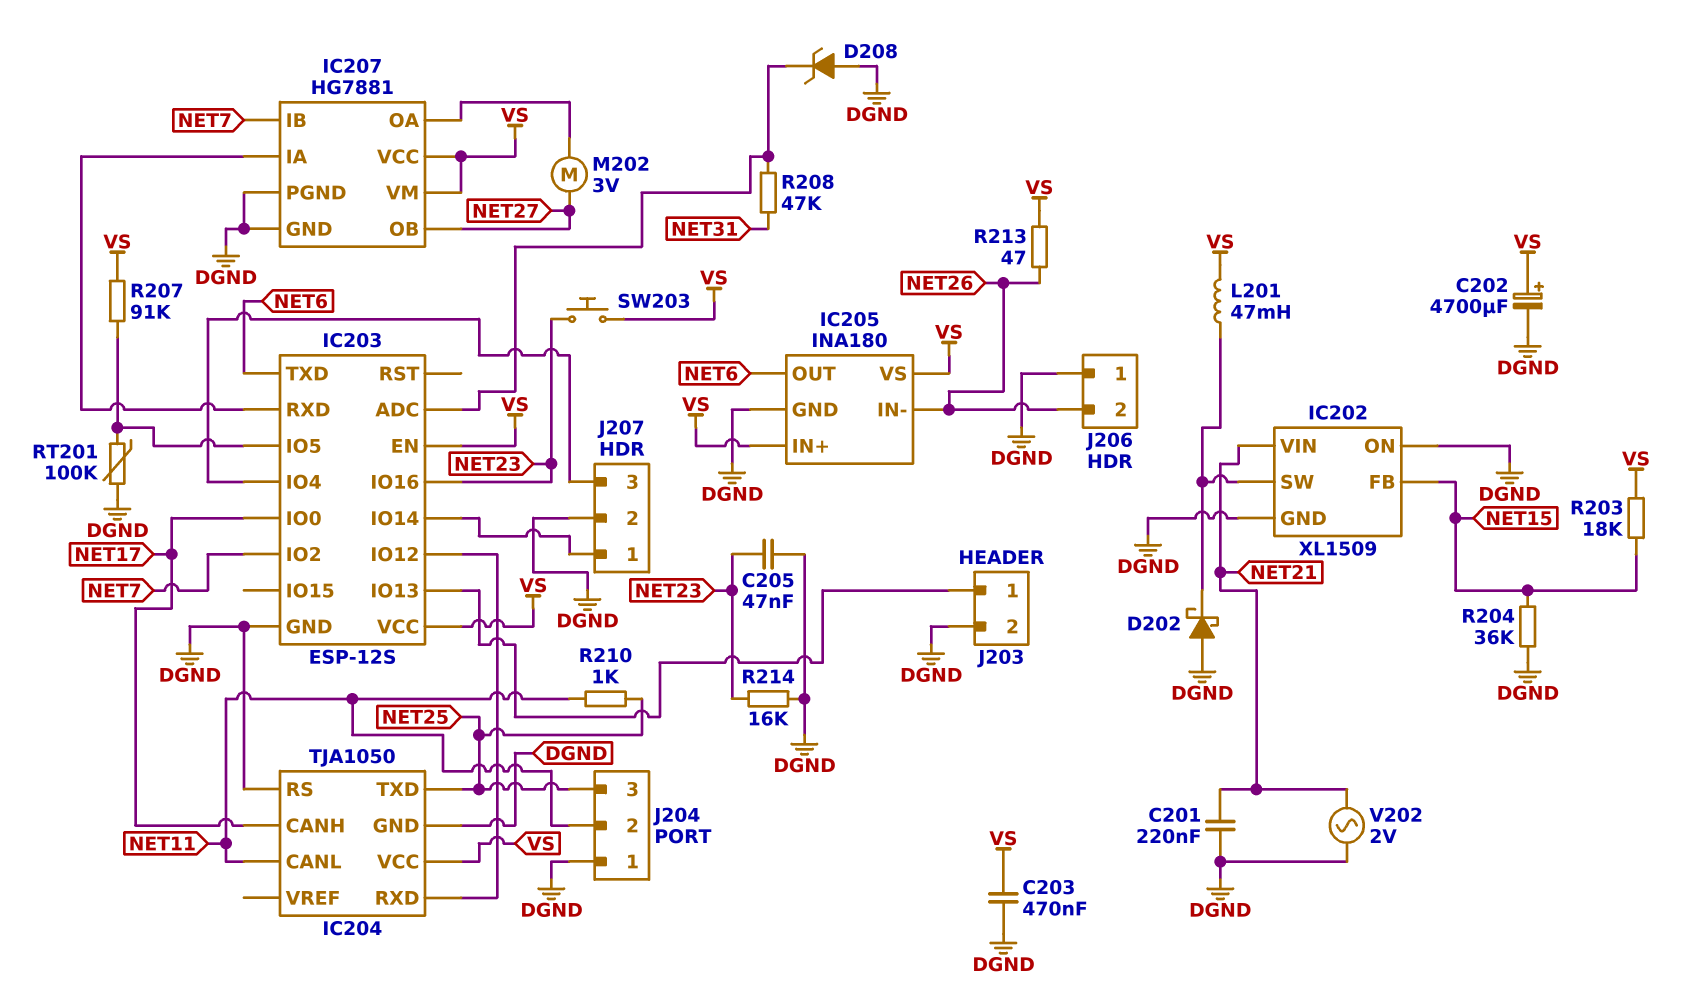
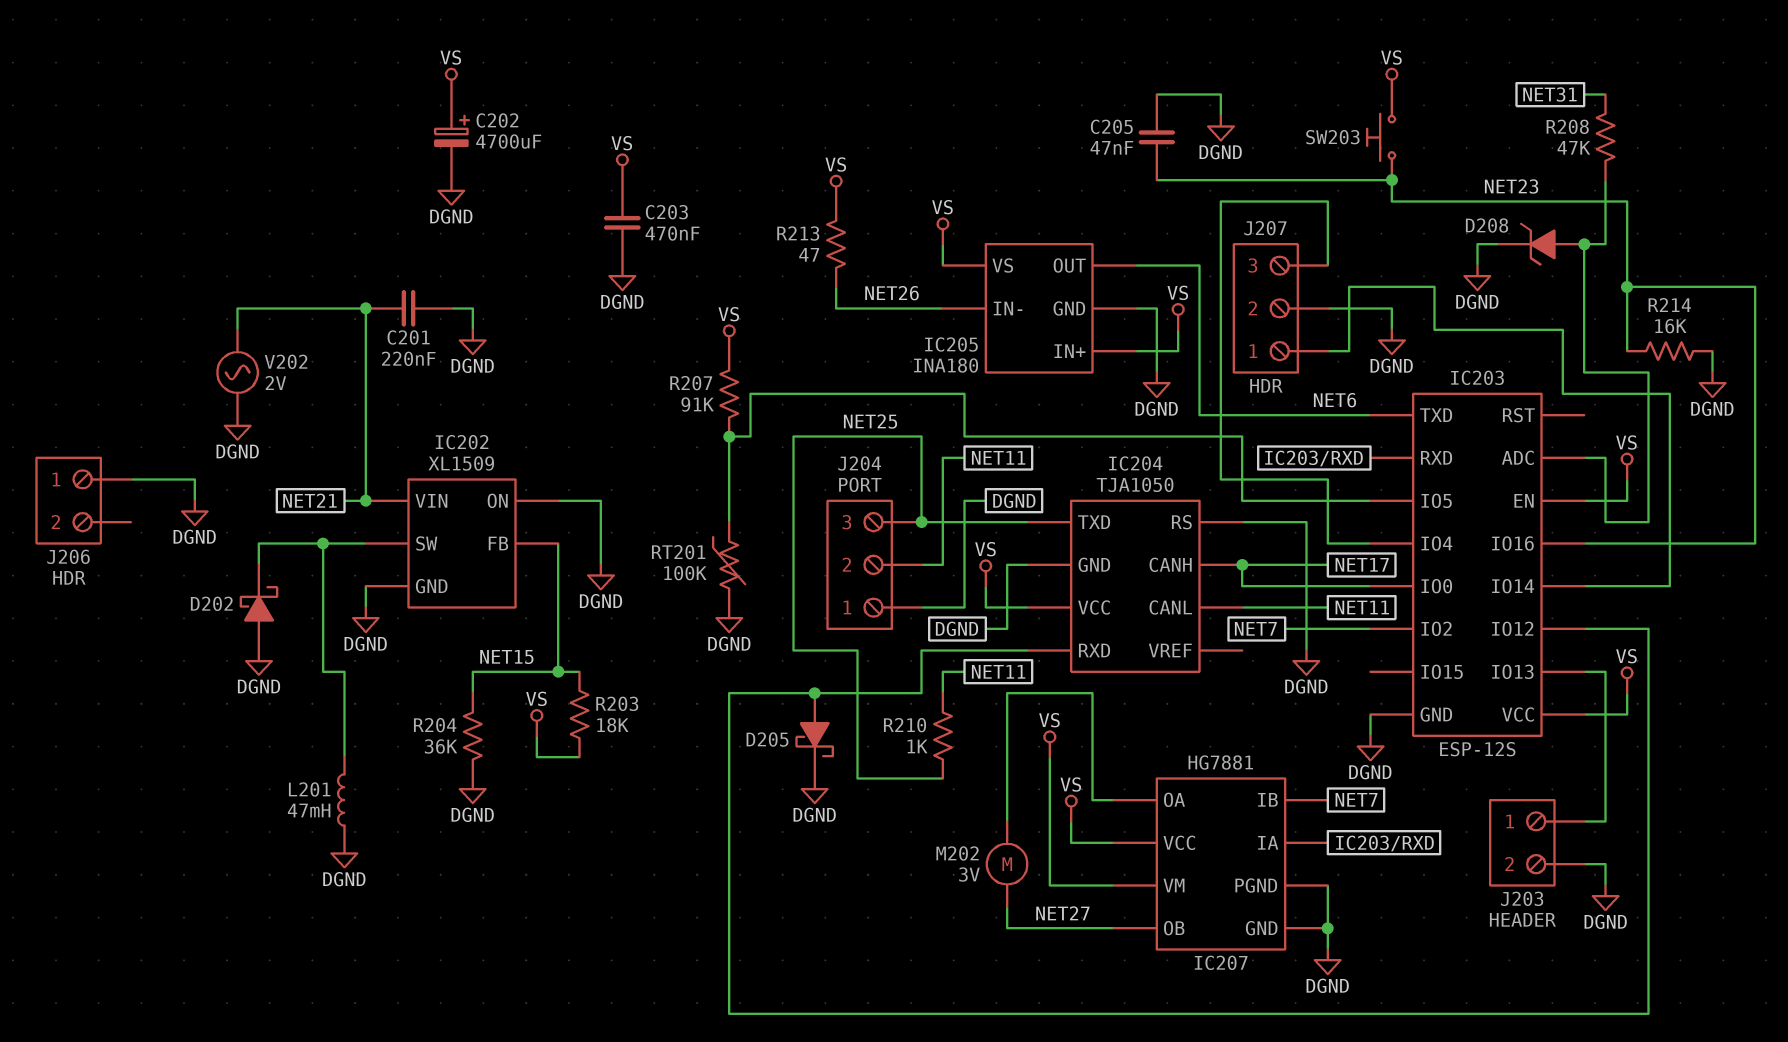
D205: none -> schottky (A IC203/IO12, K DGND)
D208: zener (A DGND, K IC203/ADC) -> zener (A IC203/ADC, K DGND)
J206 pin 2: NET26 -> none
L201: 47mH (IC202/SW, VS) -> 47mH (DGND, IC202/SW)

